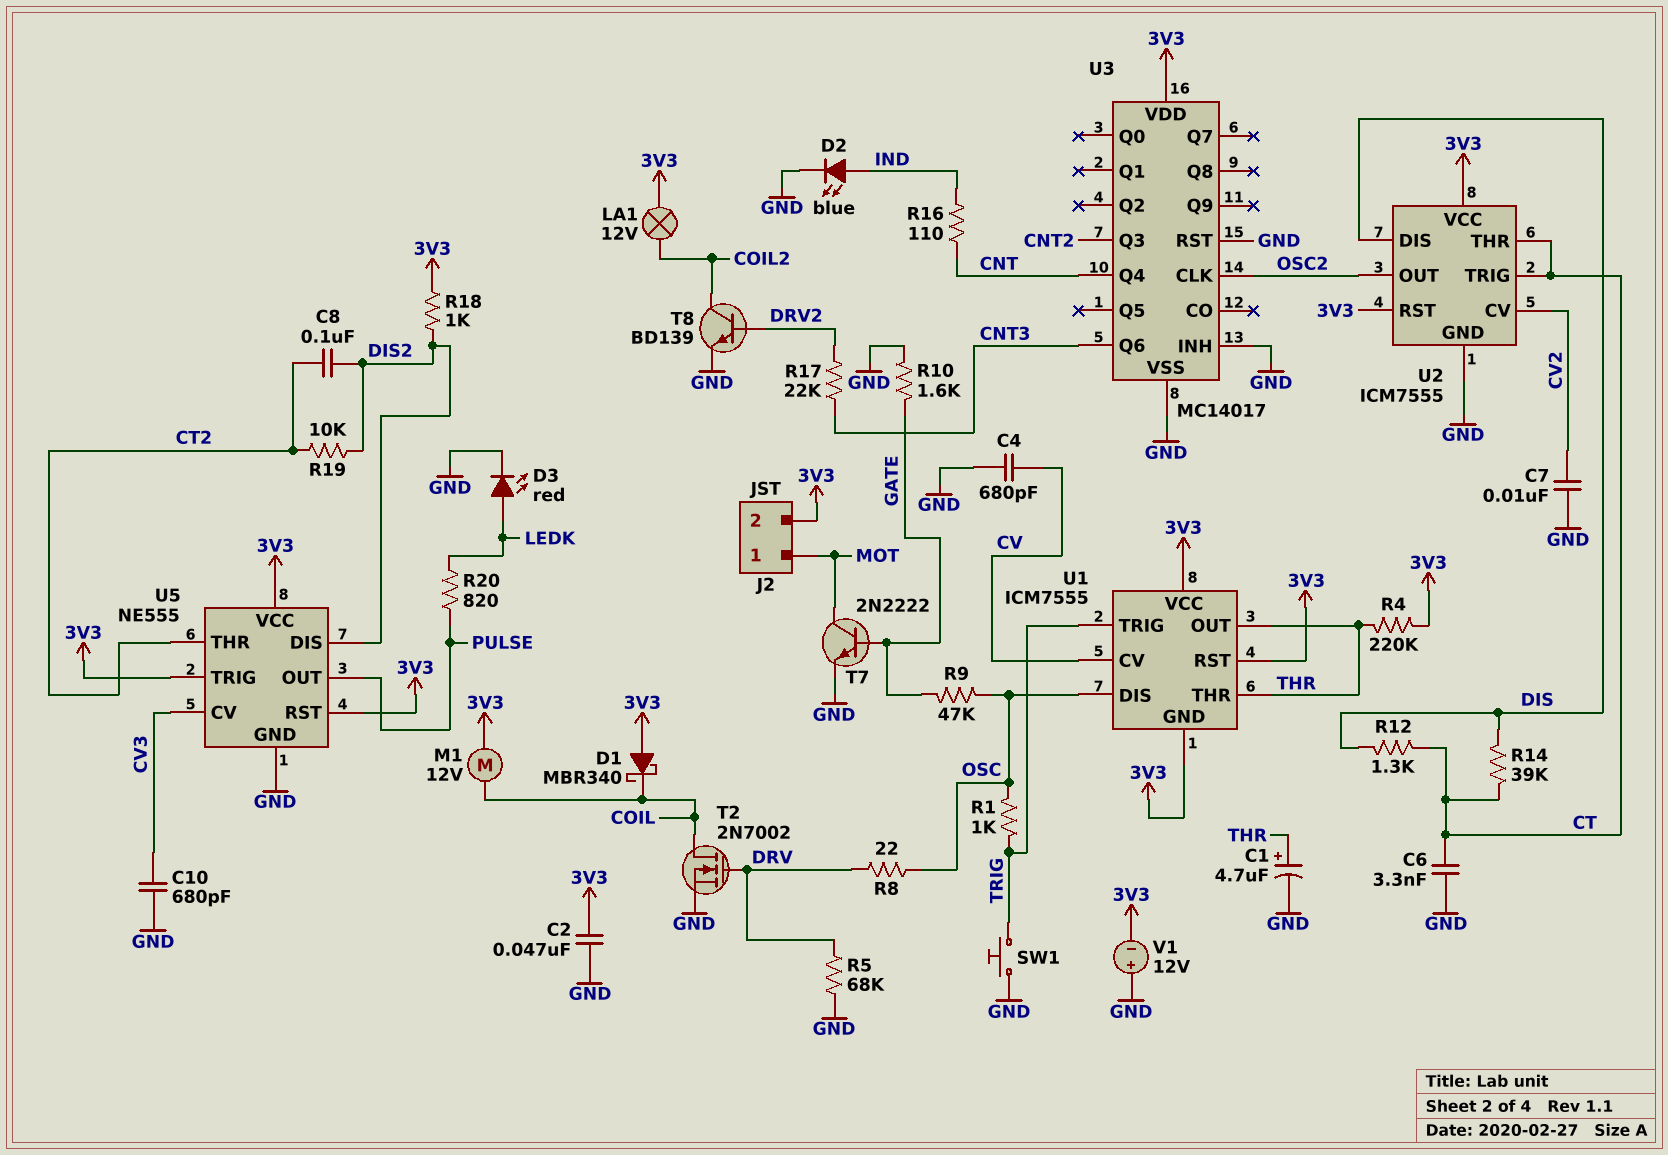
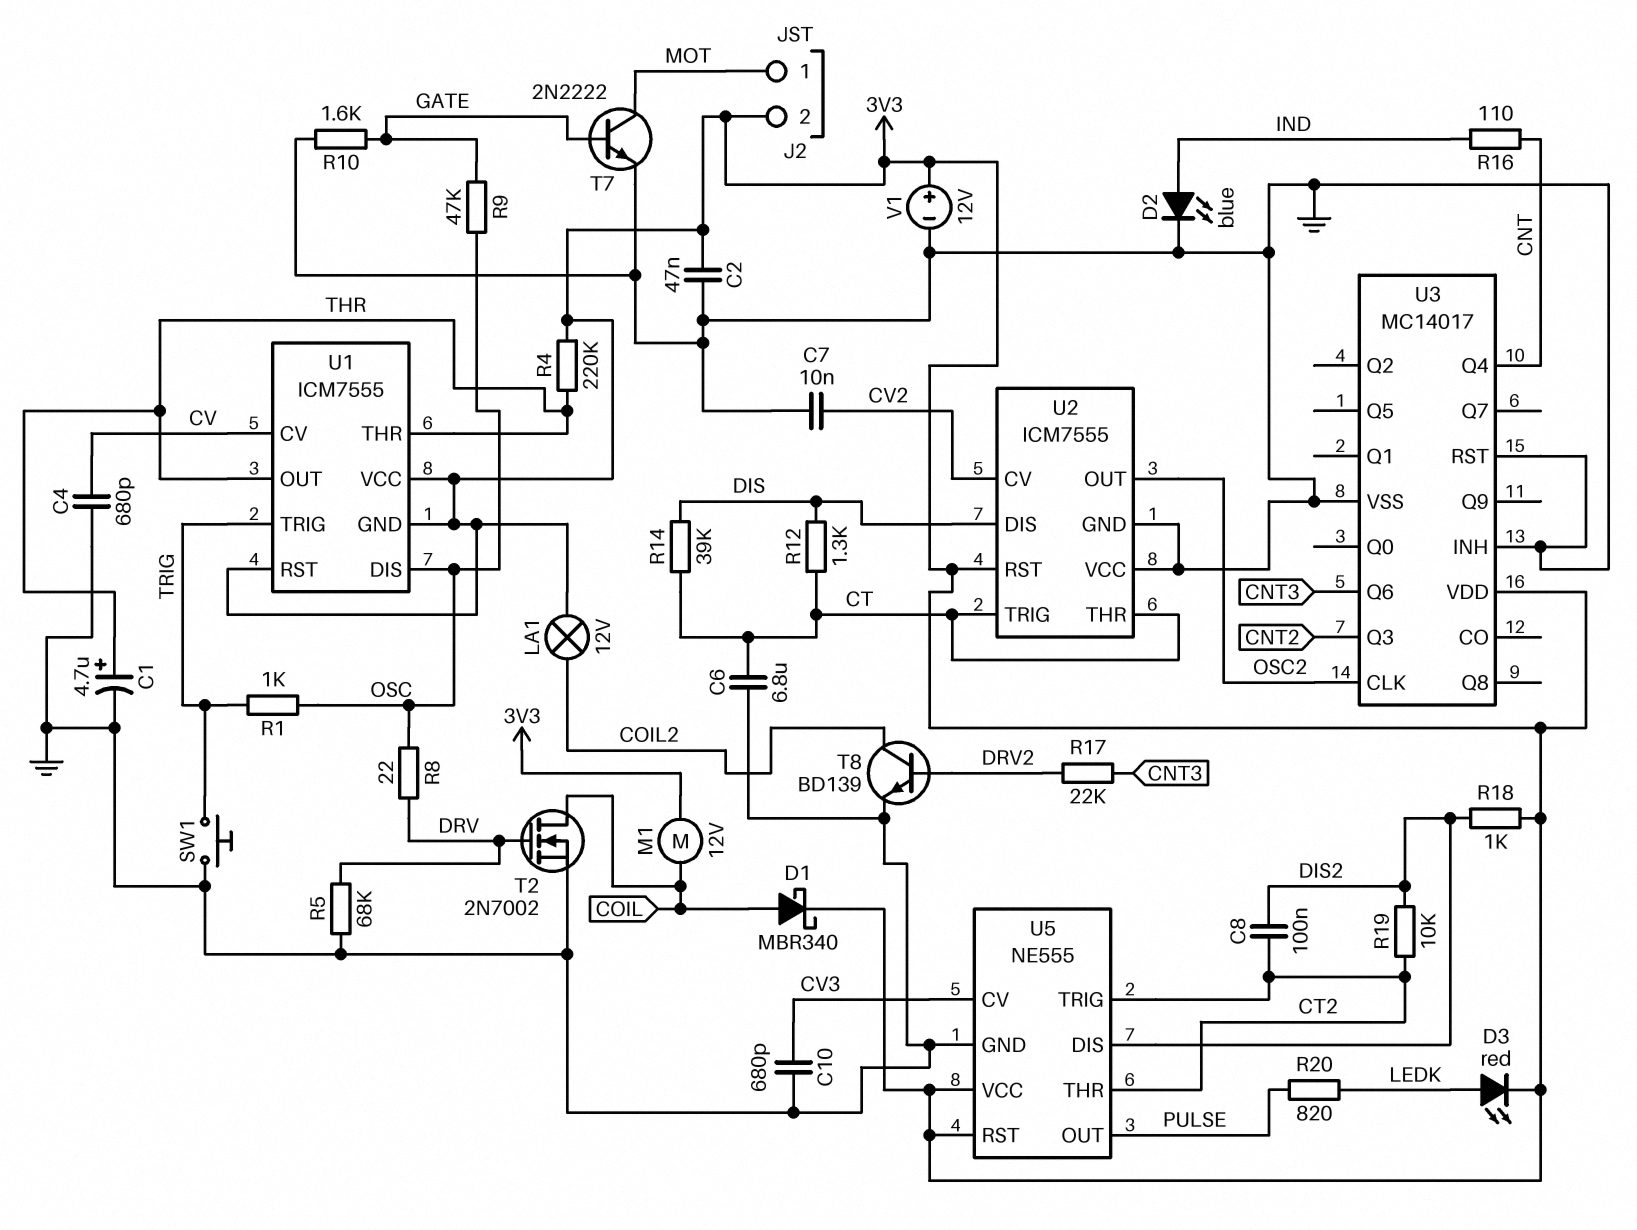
C6: 3.3nF (CT, GND) -> 6.8uF (CT, GND)
D1: schottky MBR340 (A 3V3, K COIL) -> schottky MBR340 (A COIL, K 3V3)
D3: LED red (A LEDK, K GND) -> LED red (A LEDK, K 3V3)
U2 pin VCC: 3V3 -> GND
U5 pin TRIG: 3V3 -> CT2
V1: 12V (plus GND, minus 3V3) -> 12V (plus 3V3, minus GND)

